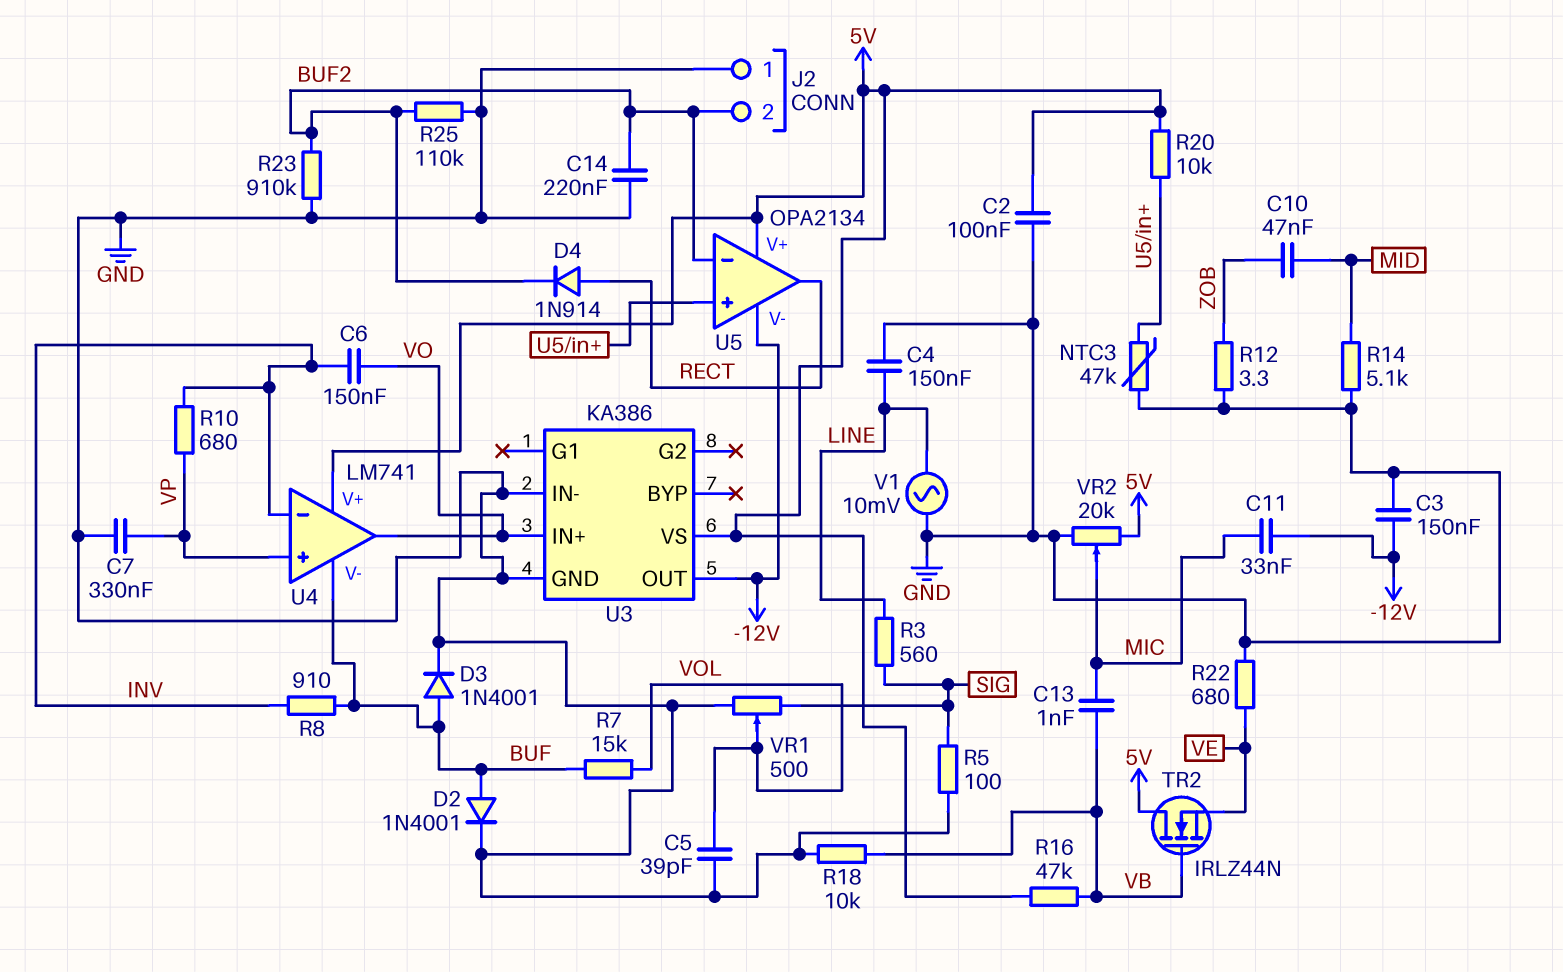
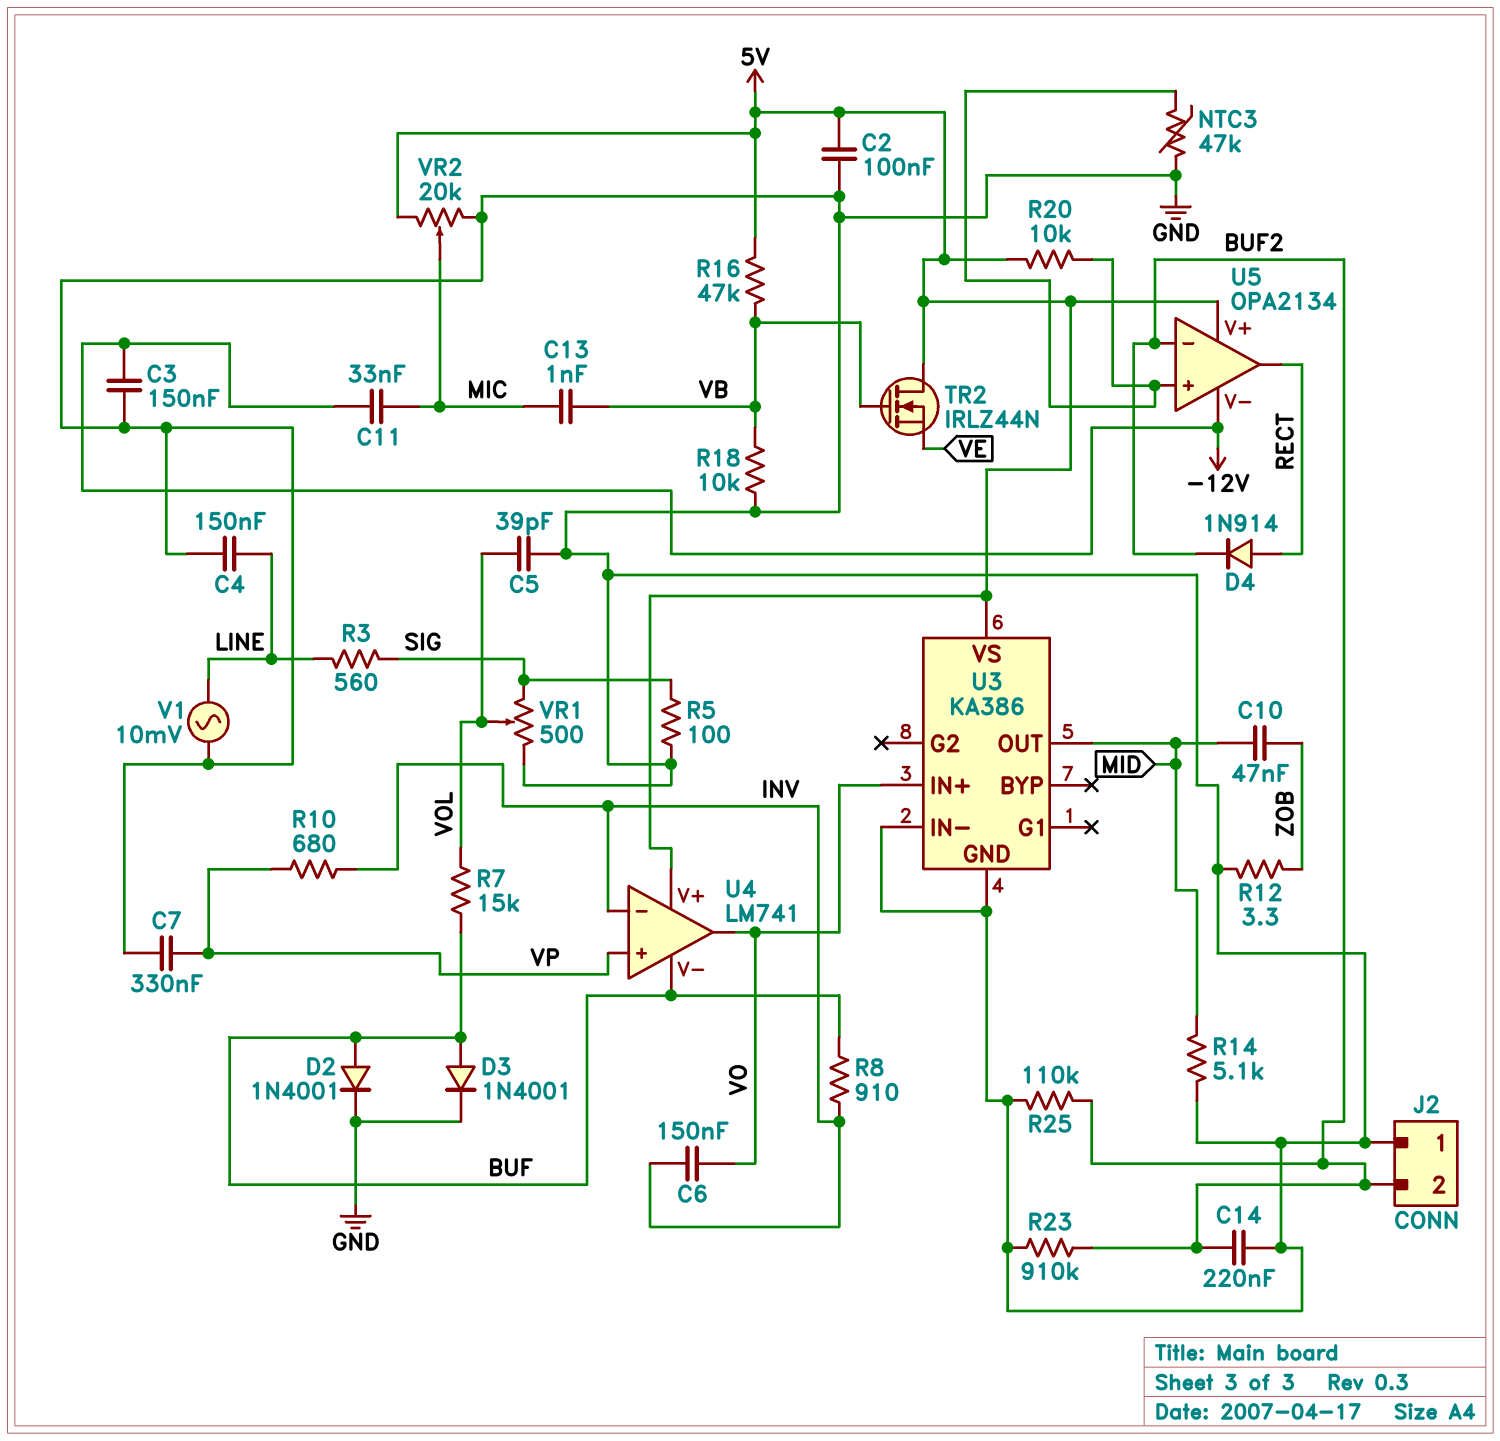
R22: 680 (GND, VE) -> none
U3 pin OUT: -12V -> MID

